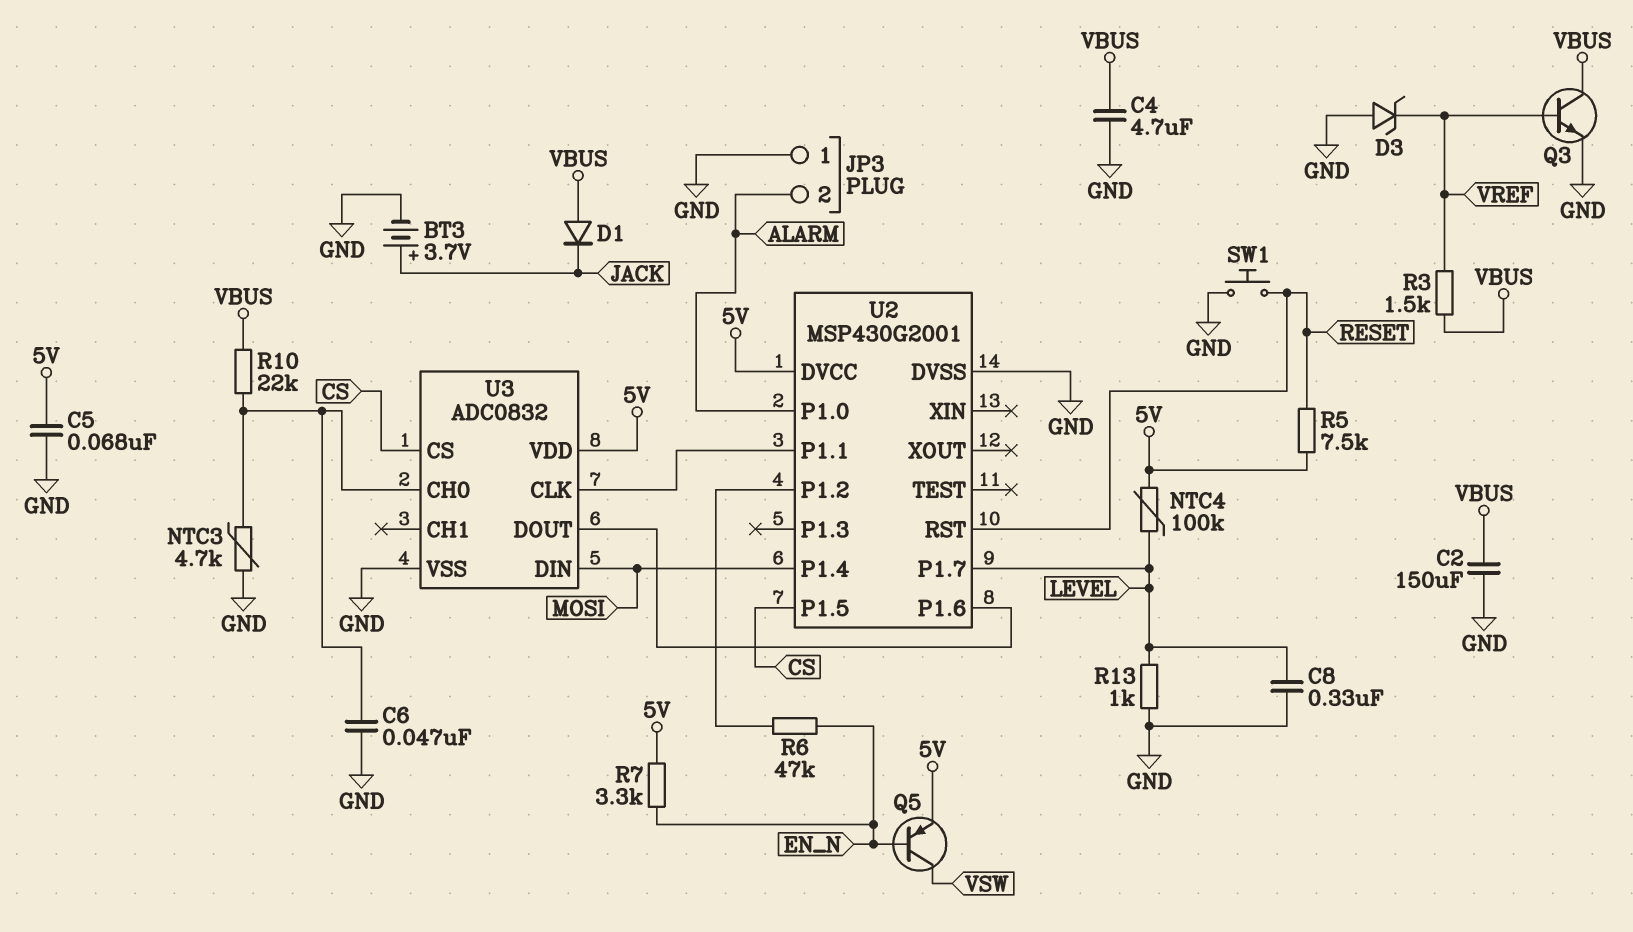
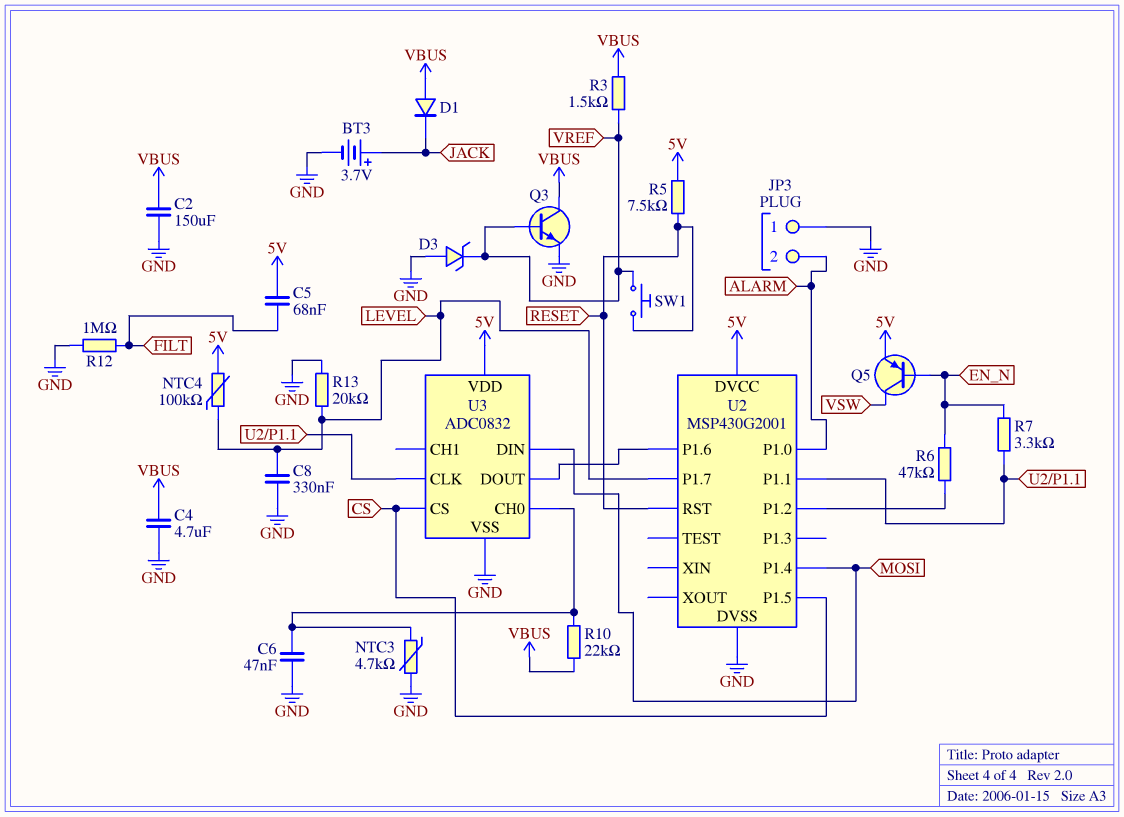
C5: 68nF (5V, GND) -> 68nF (5V, FILT)
R7: 3.3k (5V, EN_N) -> 3.3k (EN_N, U2/P1.1)
R12: none -> 1M (FILT, GND)
R13: 1k (GND, LEVEL) -> 20k (GND, LEVEL)
SW1: button (GND, RESET) -> button (RESET, VREF)

